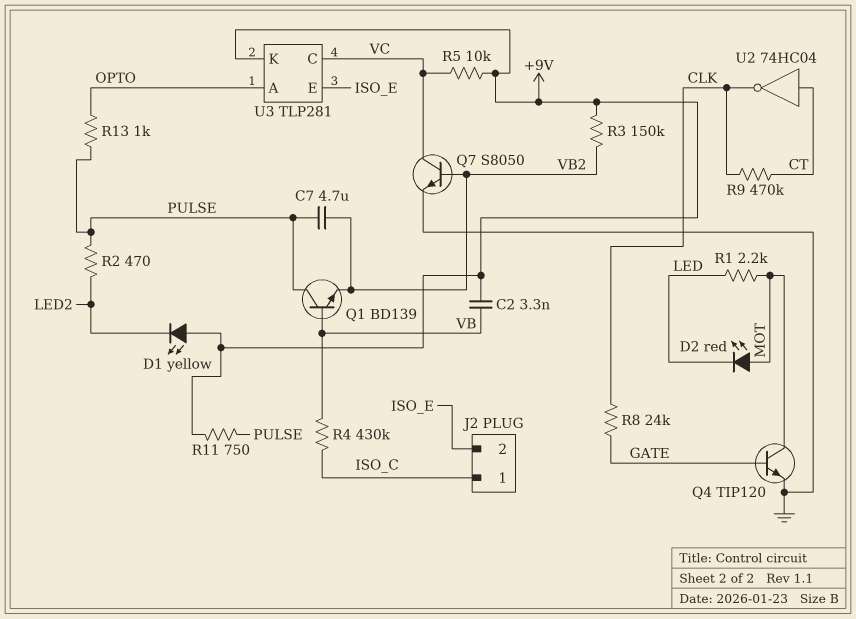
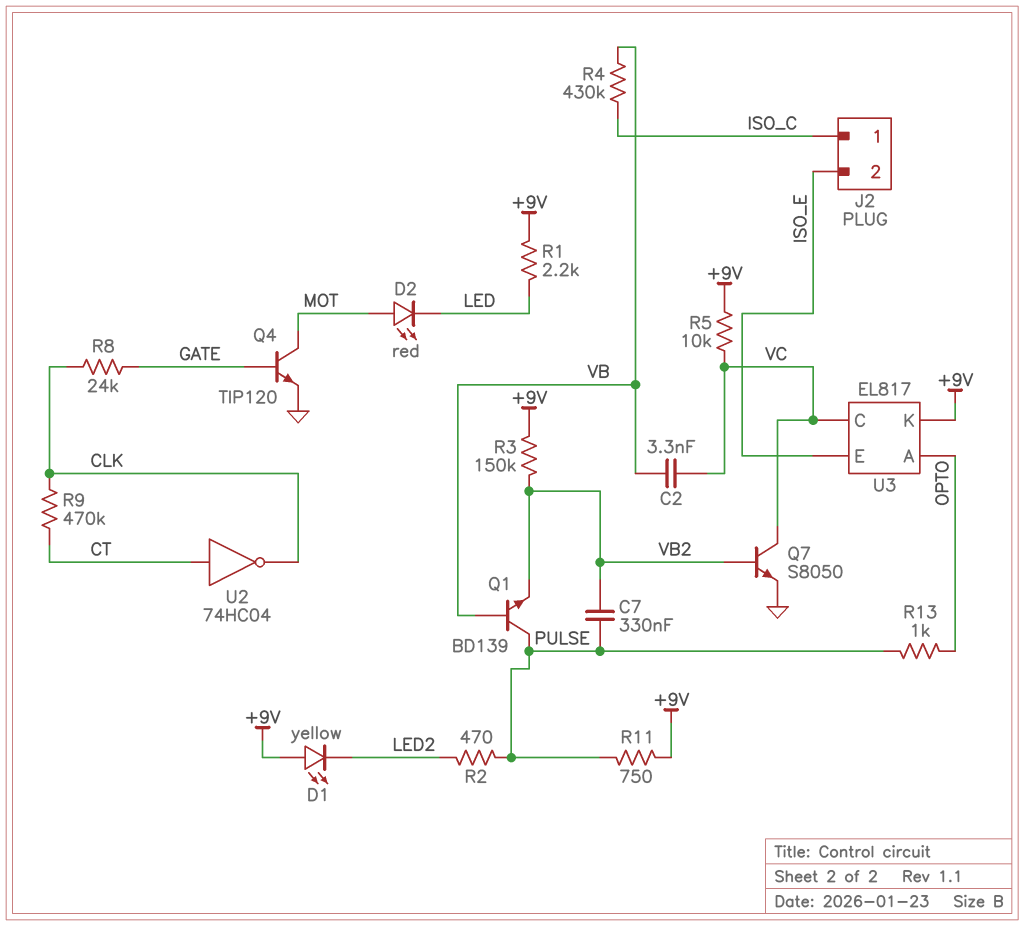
C2: 3.3nF (+9V, VB) -> 3.3nF (VB, VC)
C7: 4.7uF (PULSE, VB2) -> 330nF (PULSE, VB2)
R1: 2.2k (LED, MOT) -> 2.2k (+9V, LED)
U3: TLP281 -> EL817

